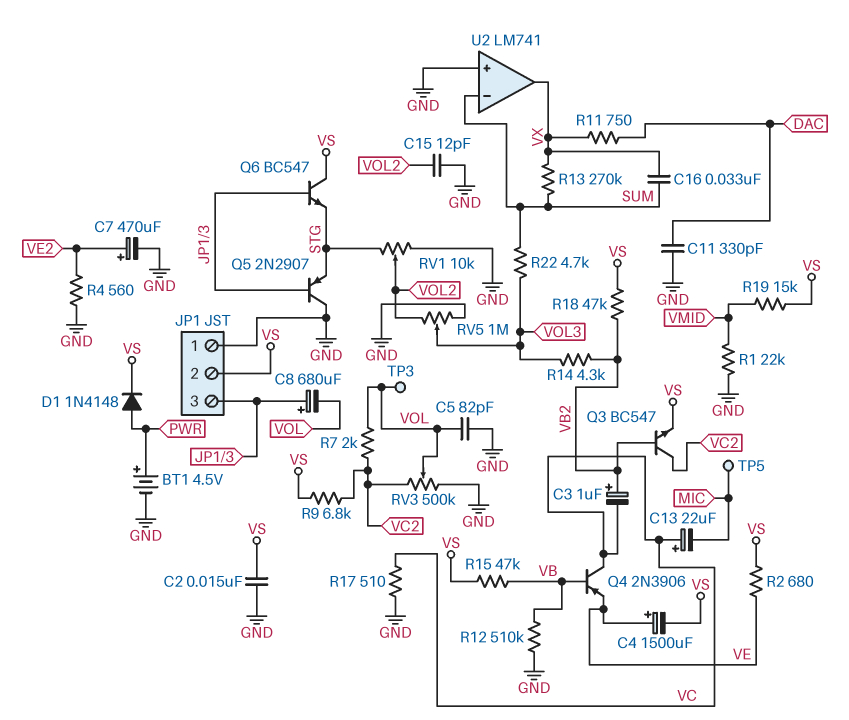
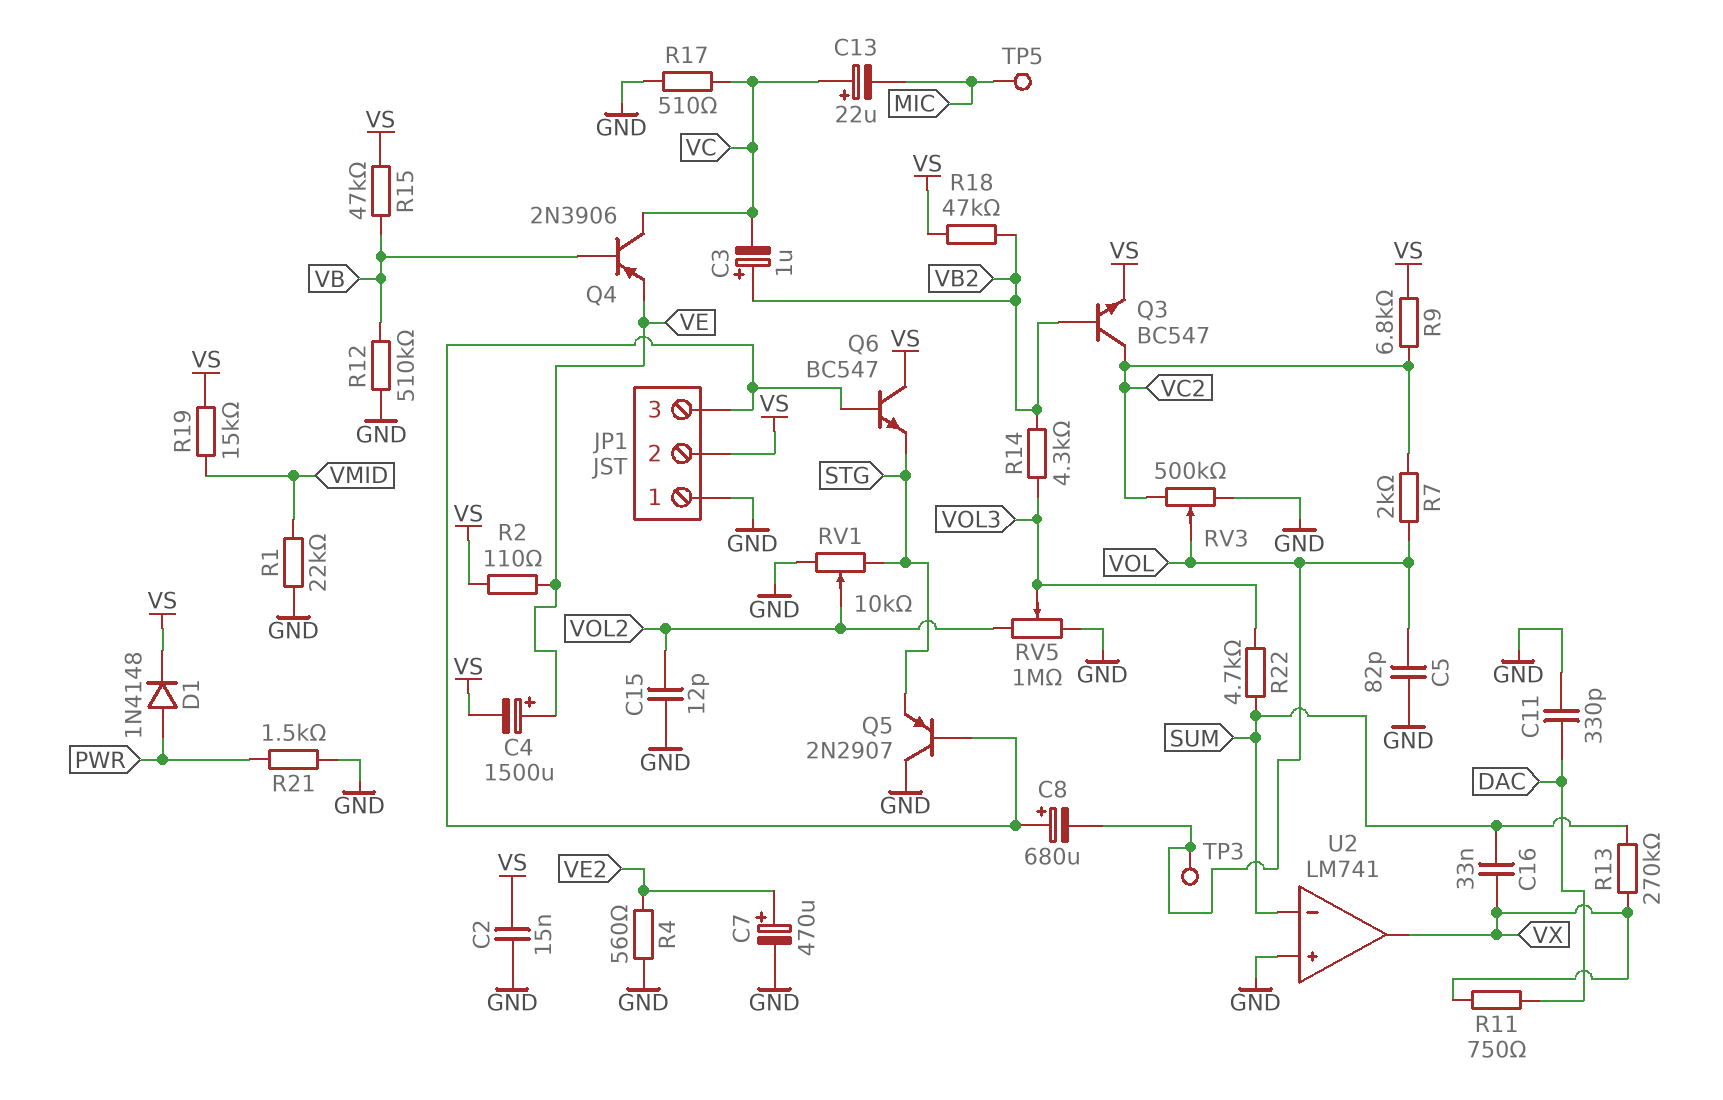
BT1: 4.5V (plus PWR, minus GND) -> none
R2: 680 (VE, VS) -> 110 (VE, VS)
R21: none -> 1.5k (GND, PWR)

